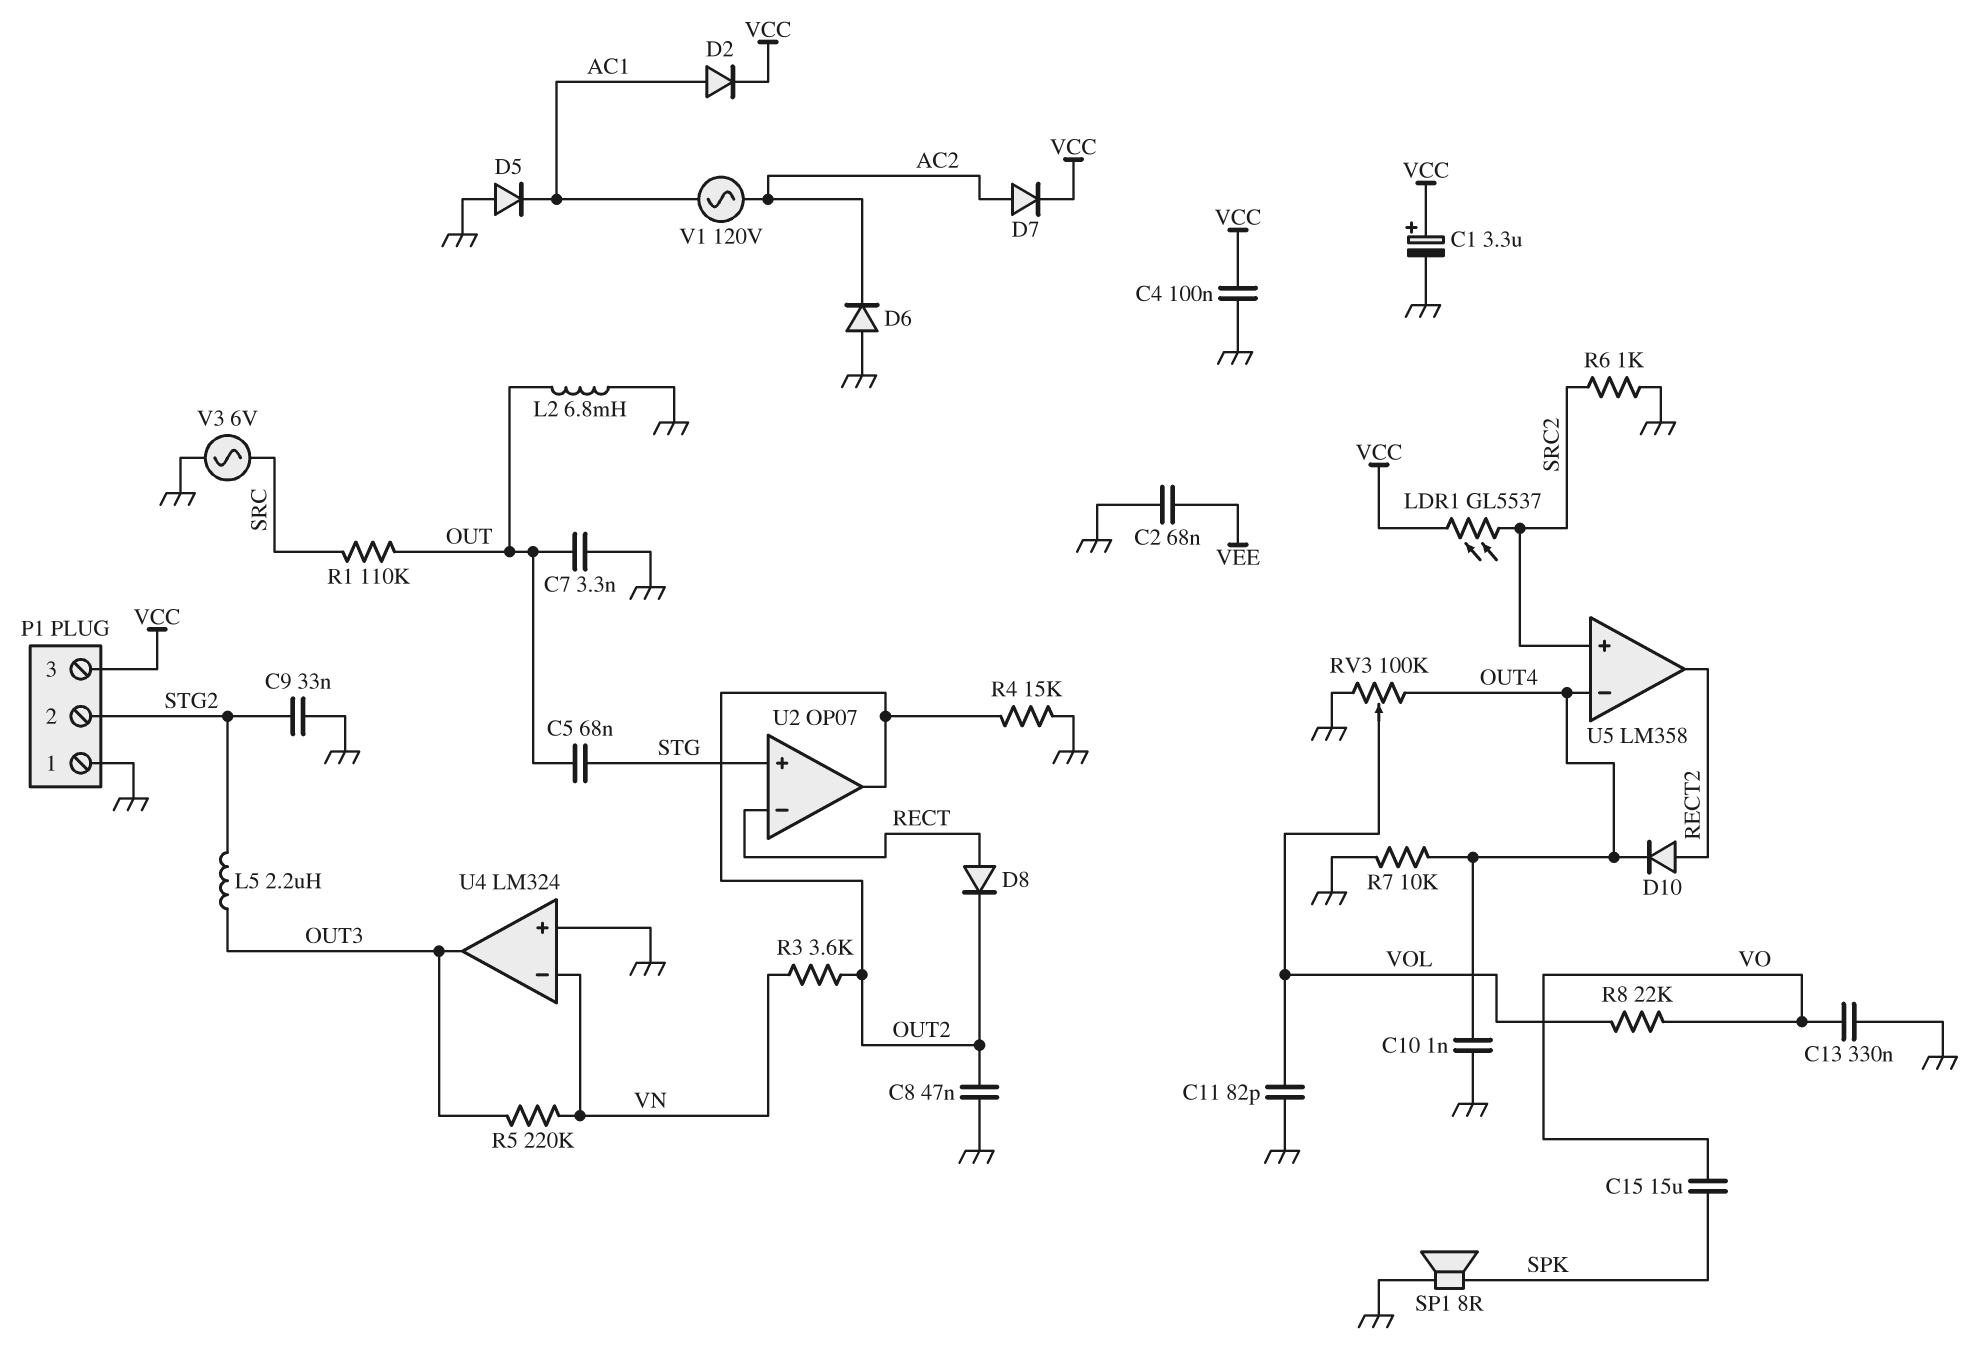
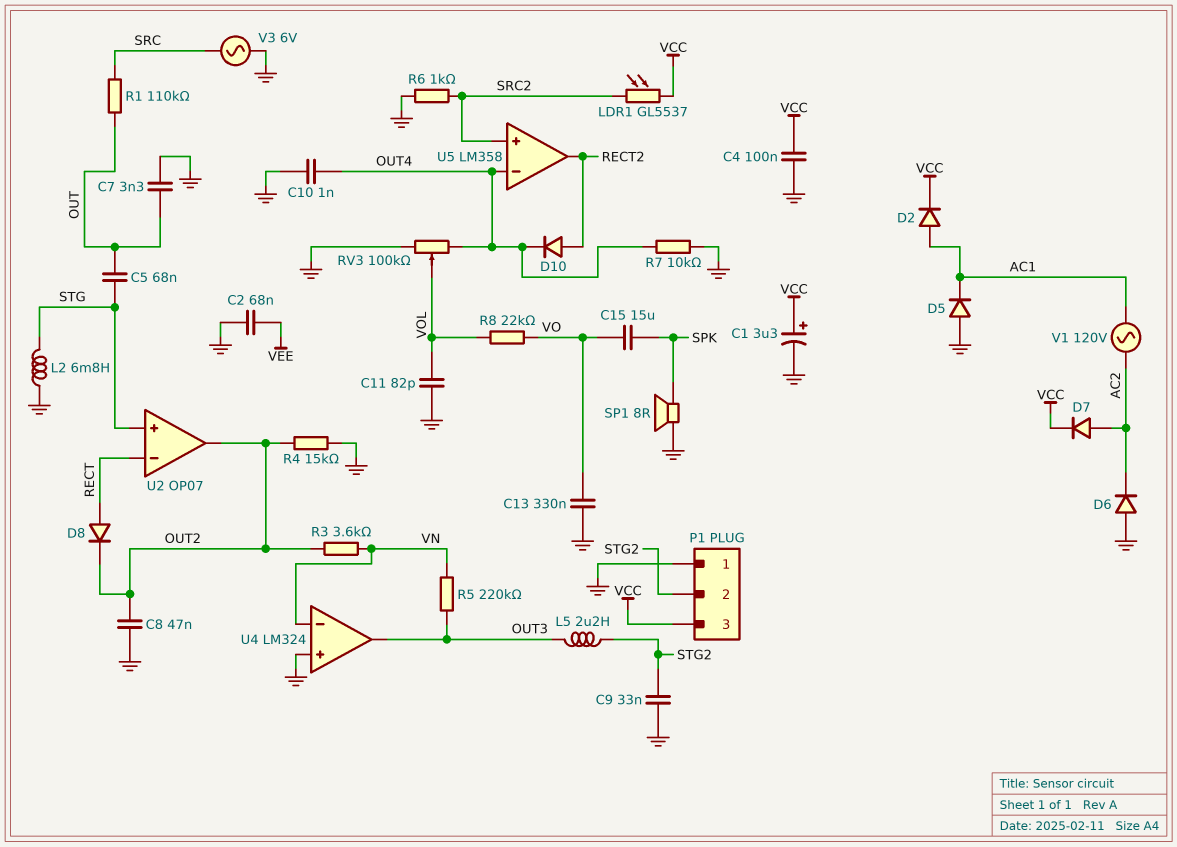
L2: 6.8mH (GND, OUT) -> 6.8mH (GND, STG)

